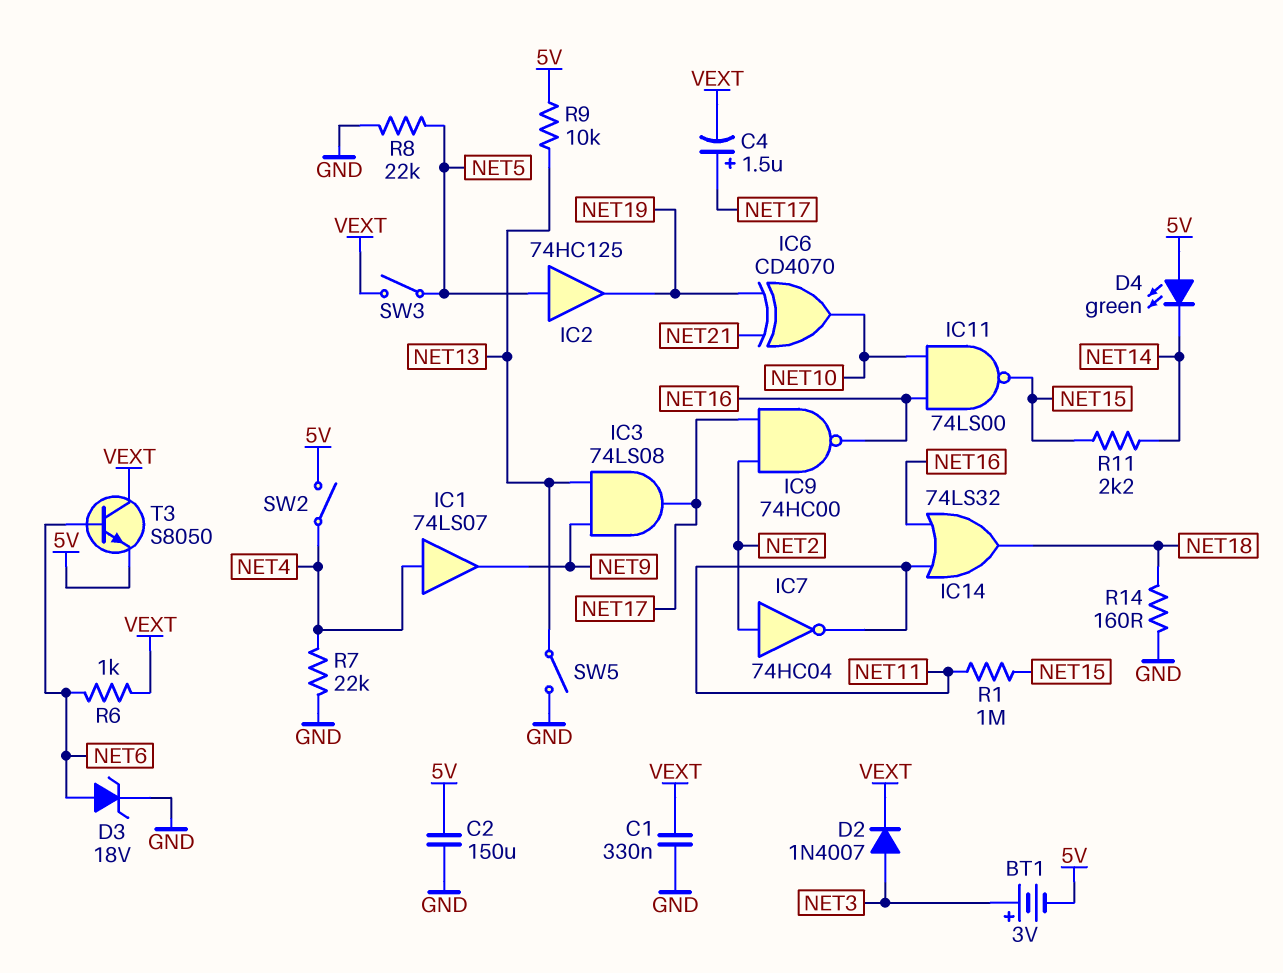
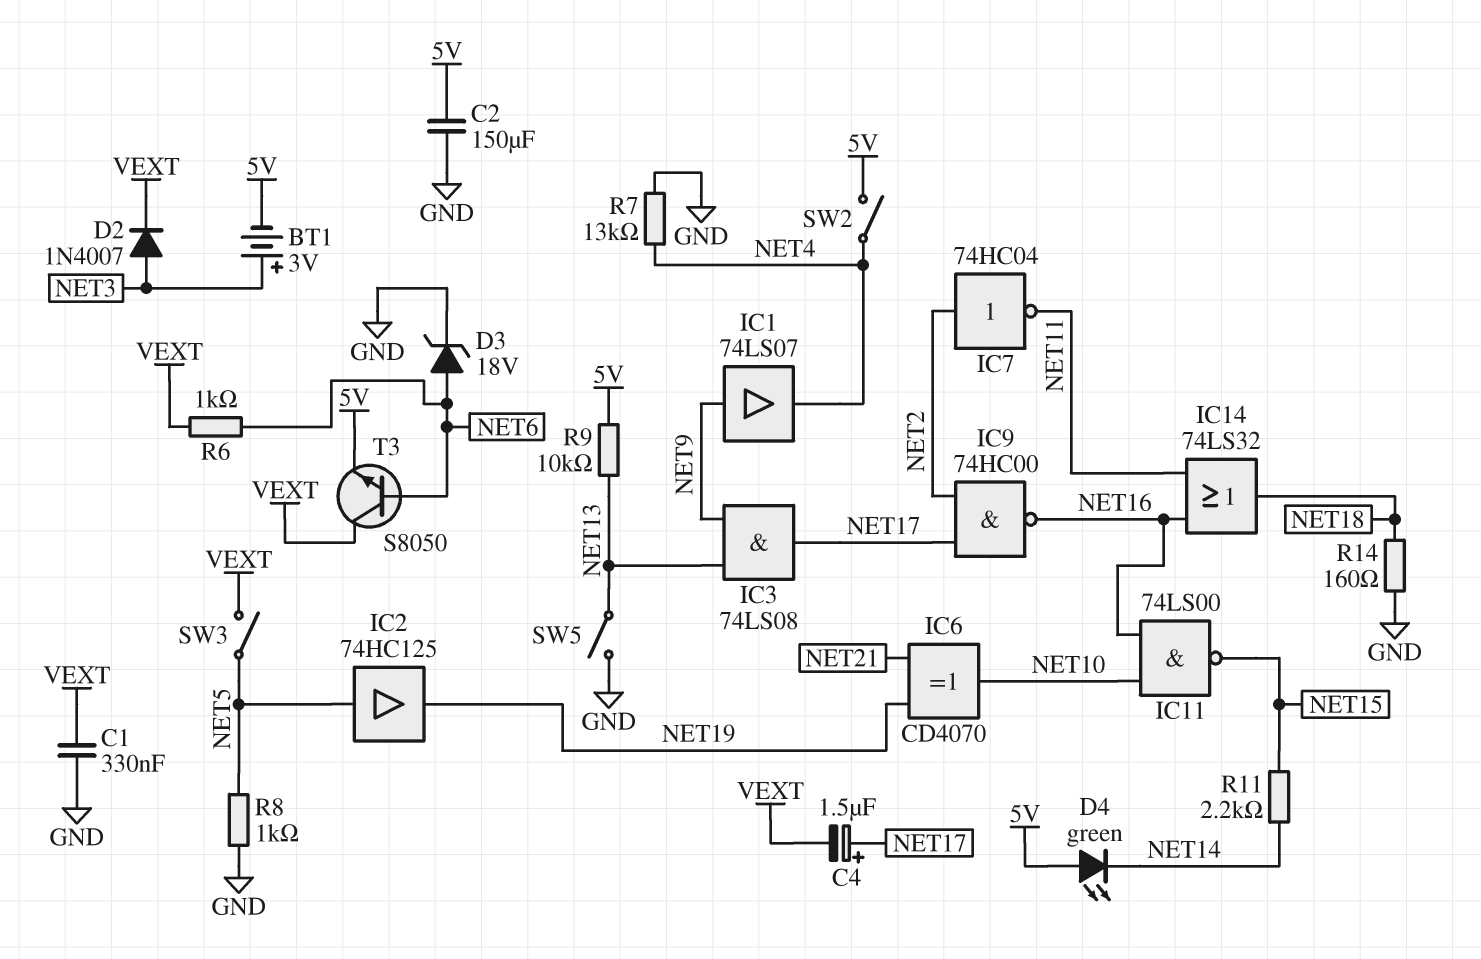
IC1: buffer 74LS07 (in NET4, out NET9) -> buffer 74LS07 (in NET9, out NET4)
R1: 1M (NET11, NET15) -> none
R7: 22k (GND, NET4) -> 13k (GND, NET4)
R8: 22k (GND, NET5) -> 1k (GND, NET5)

